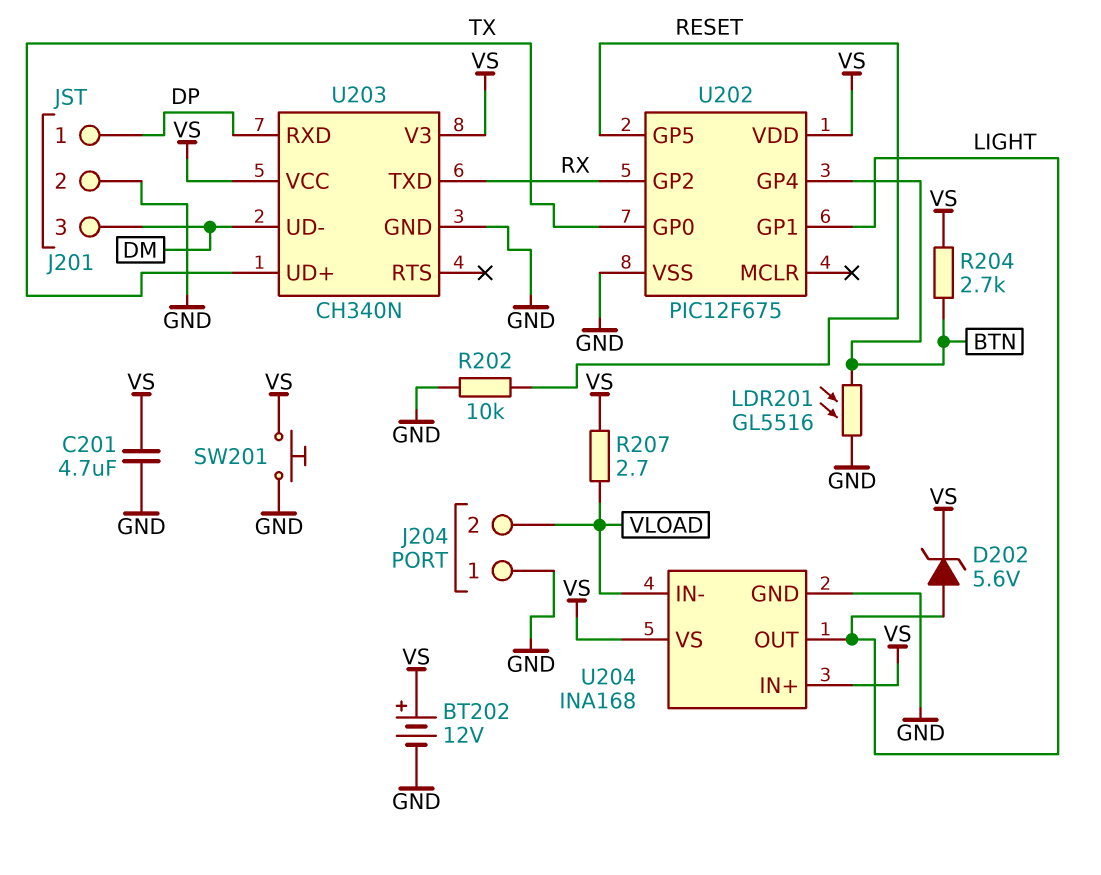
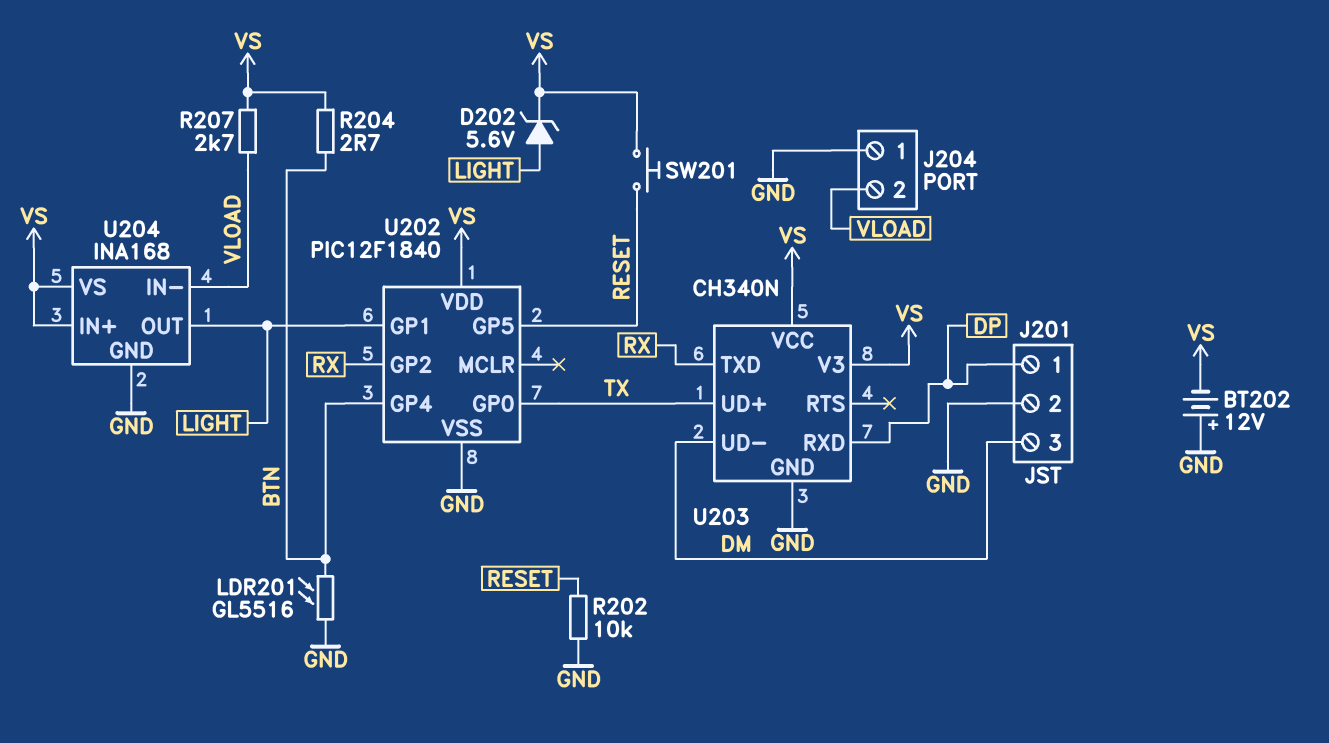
BT202: 12V (plus VS, minus GND) -> 12V (plus GND, minus VS)
C201: 4.7uF (GND, VS) -> none
R204: 2.7k (BTN, VS) -> 2.7 (BTN, VS)
R207: 2.7 (VLOAD, VS) -> 2.7k (VLOAD, VS)
SW201: button (GND, VS) -> button (RESET, VS)
U202: PIC12F675 -> PIC12F1840

